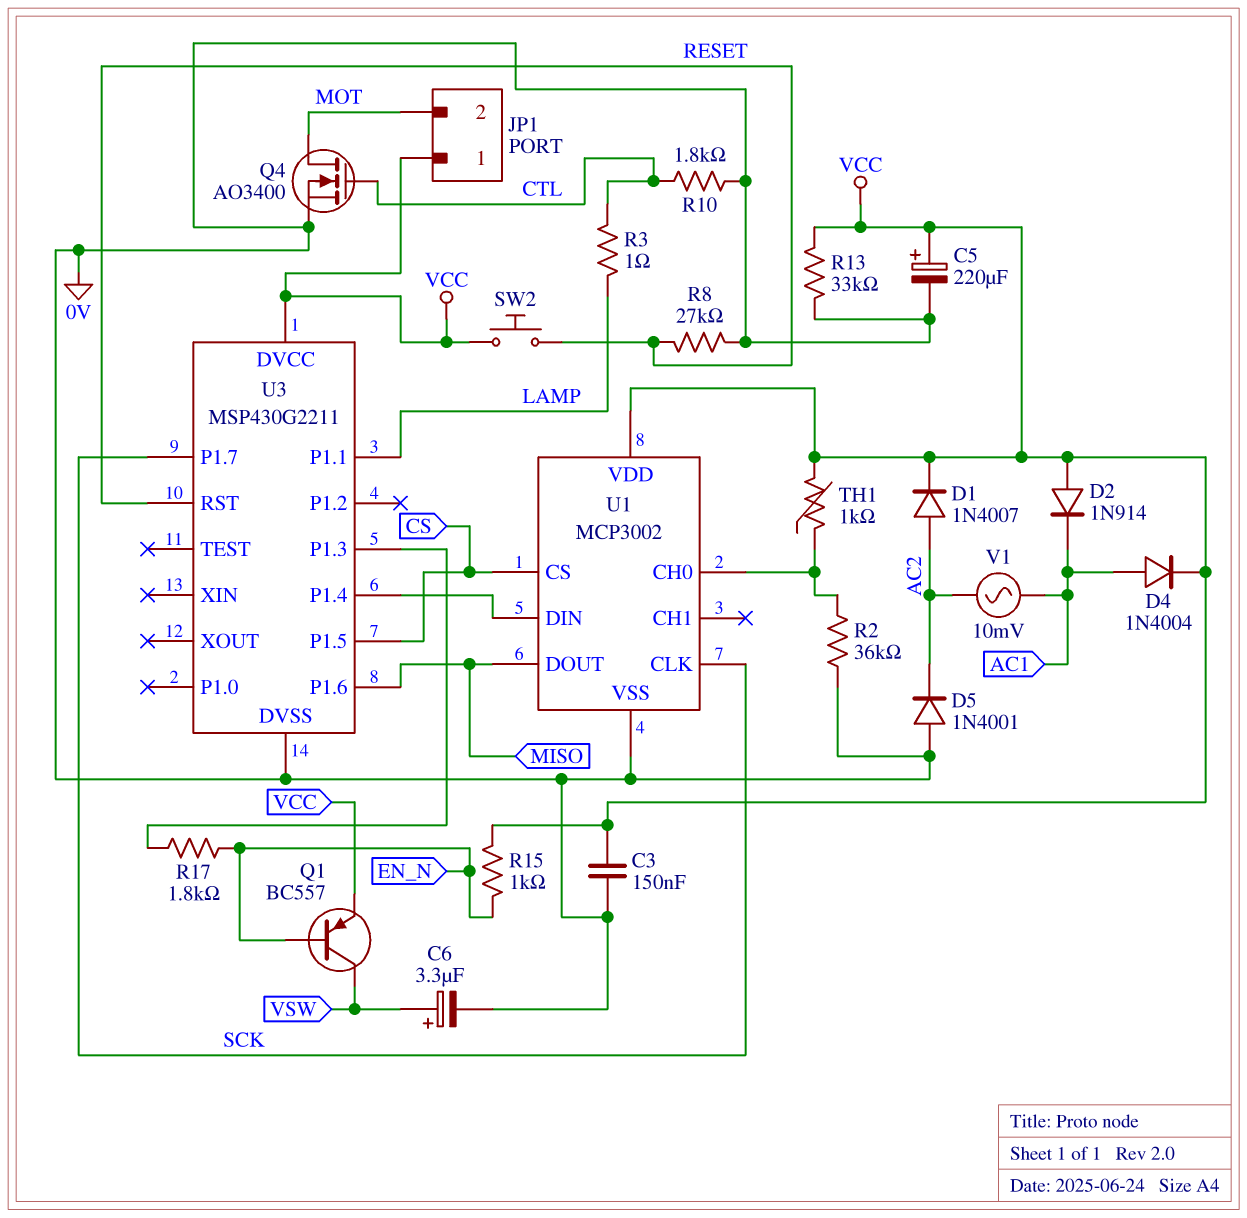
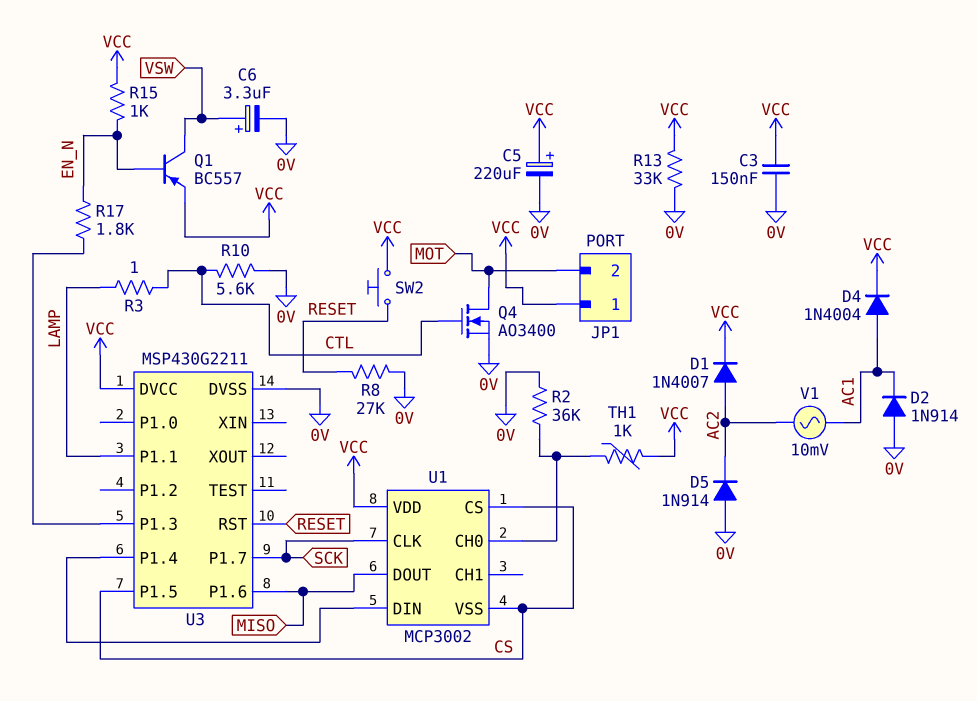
D2: diode 1N914 (A VCC, K AC1) -> diode 1N914 (A 0V, K AC1)
D5: diode 1N4001 (A 0V, K AC2) -> diode 1N914 (A 0V, K AC2)
R10: 1.8k (0V, CTL) -> 5.6k (0V, CTL)
U1 pin VSS: 0V -> CS

